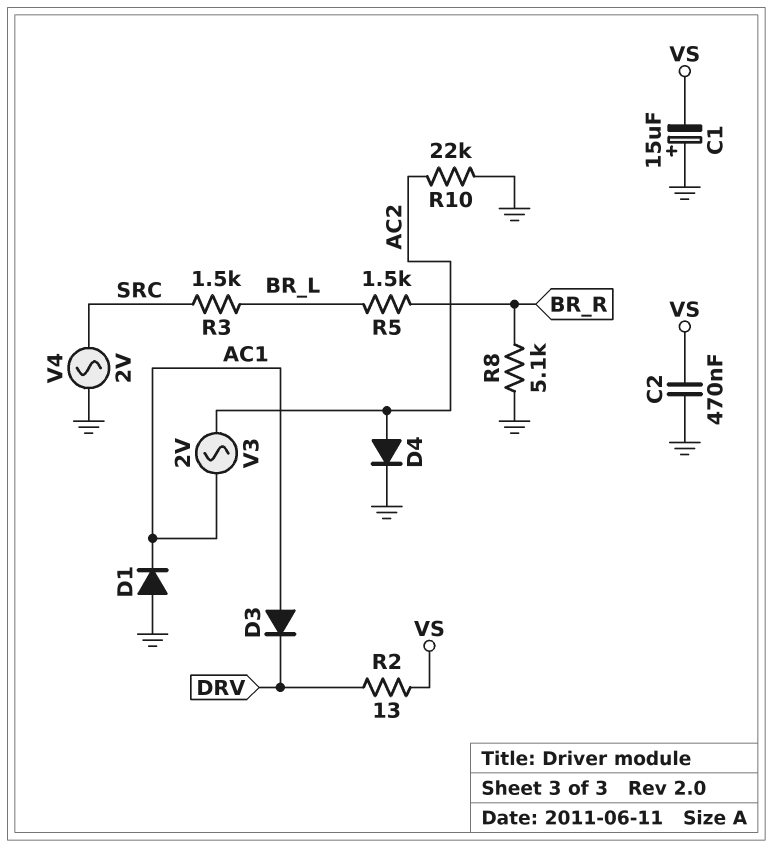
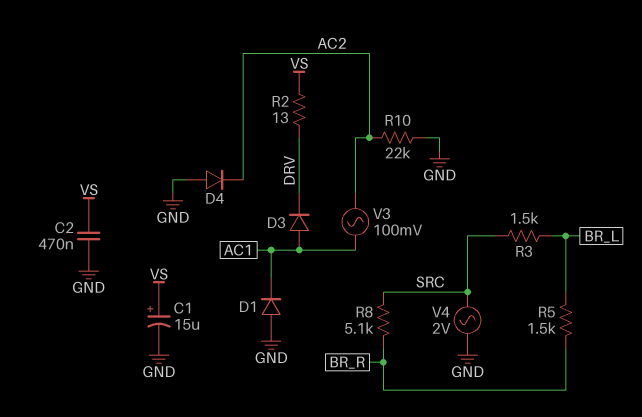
C1: 15uF (plus GND, minus VS) -> 15uF (plus VS, minus GND)
D4: diode (A AC2, K GND) -> diode (A GND, K AC2)
R8: 5.1k (BR_R, GND) -> 5.1k (BR_R, SRC)
V3: AC 2V (AC1, AC2) -> AC 100mV (AC1, AC2)

